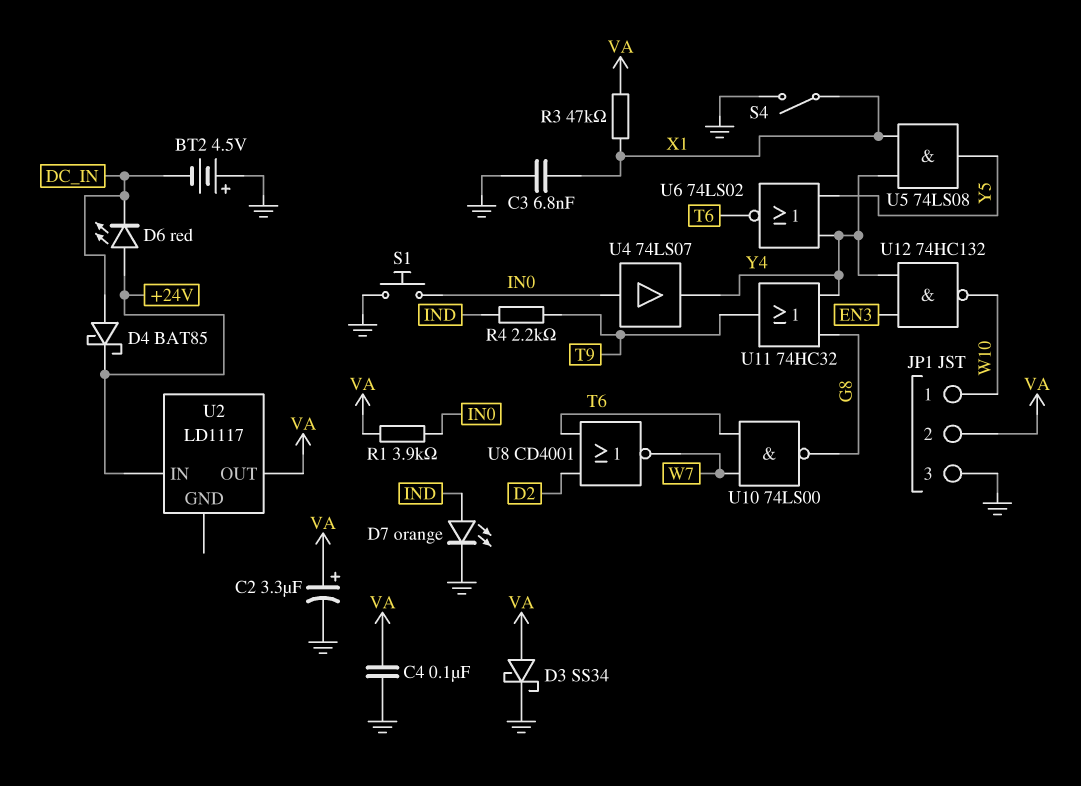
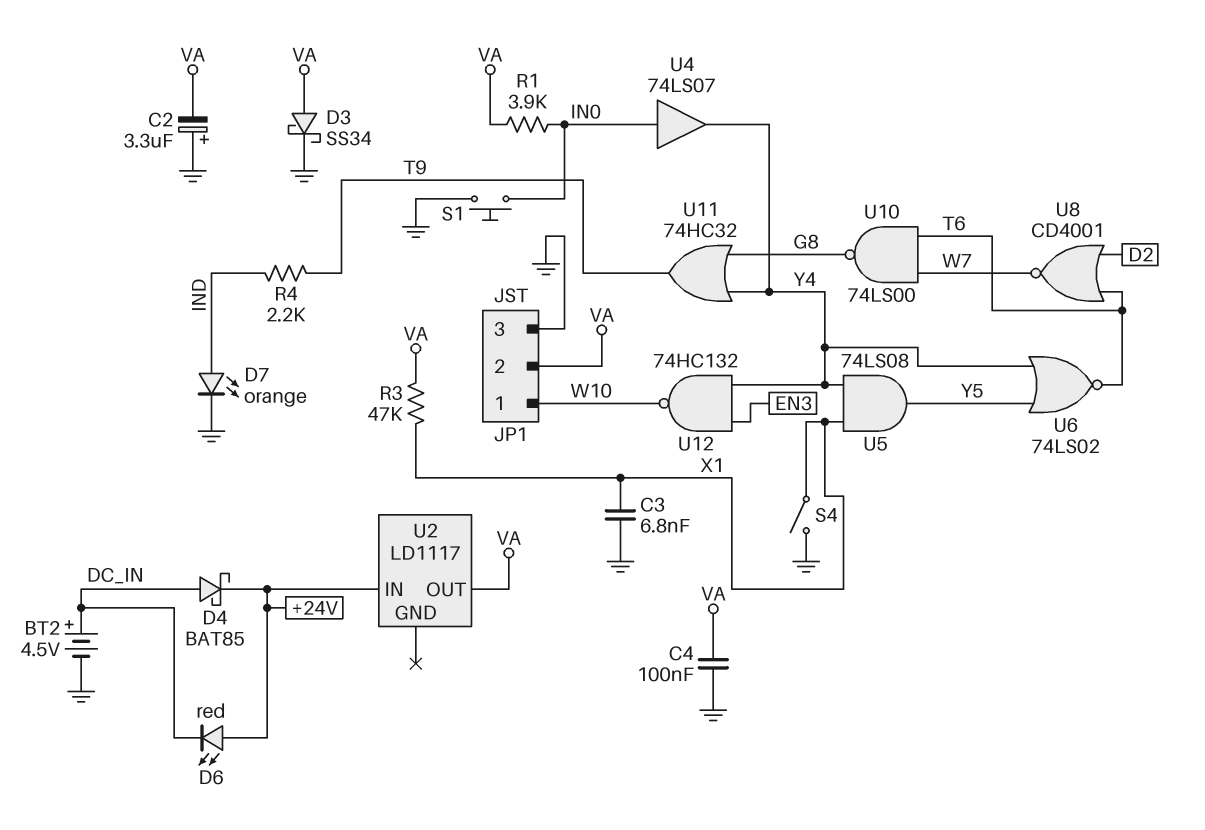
BT2: 4.5V (plus GND, minus DC_IN) -> 4.5V (plus DC_IN, minus GND)
C2: 3.3uF (plus VA, minus GND) -> 3.3uF (plus GND, minus VA)

